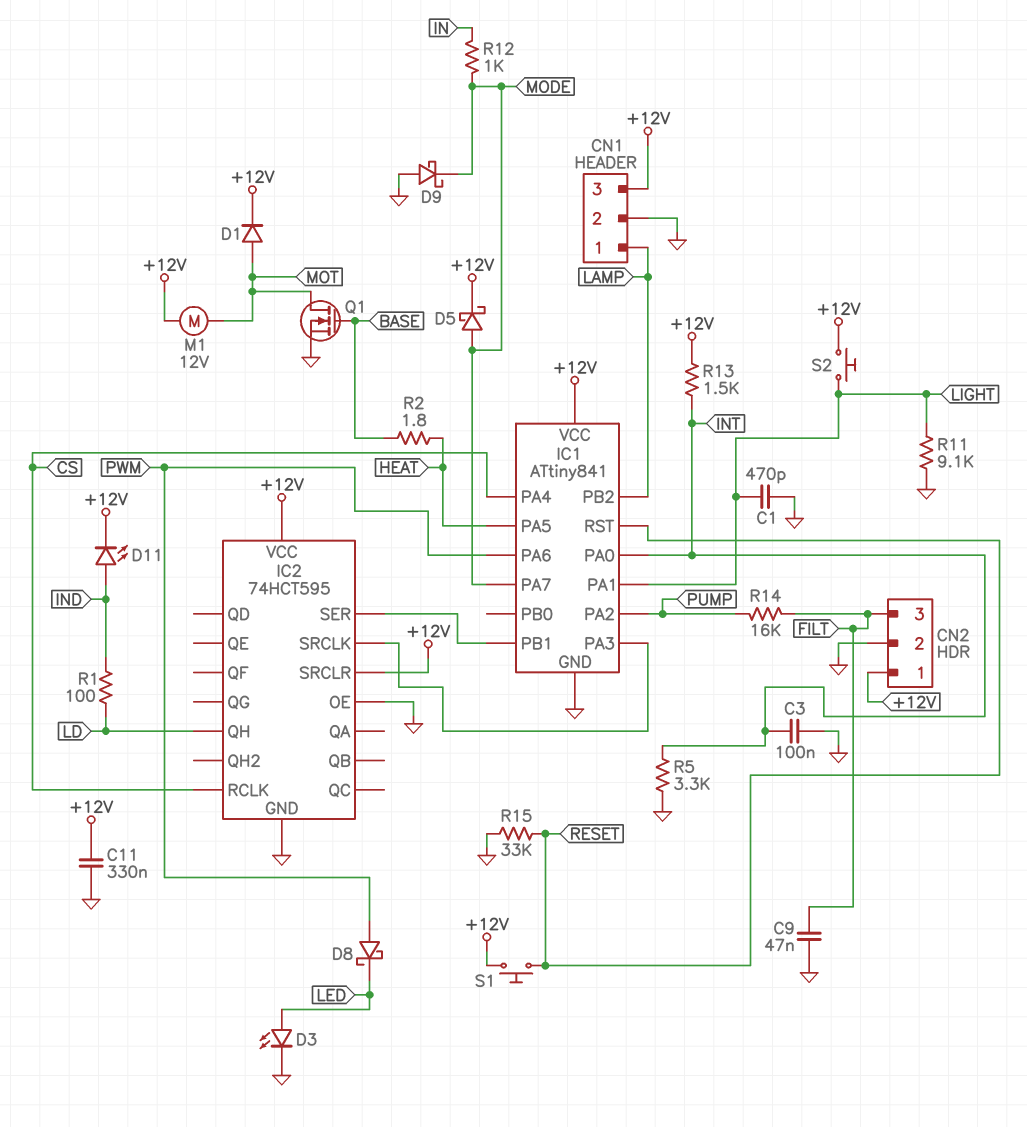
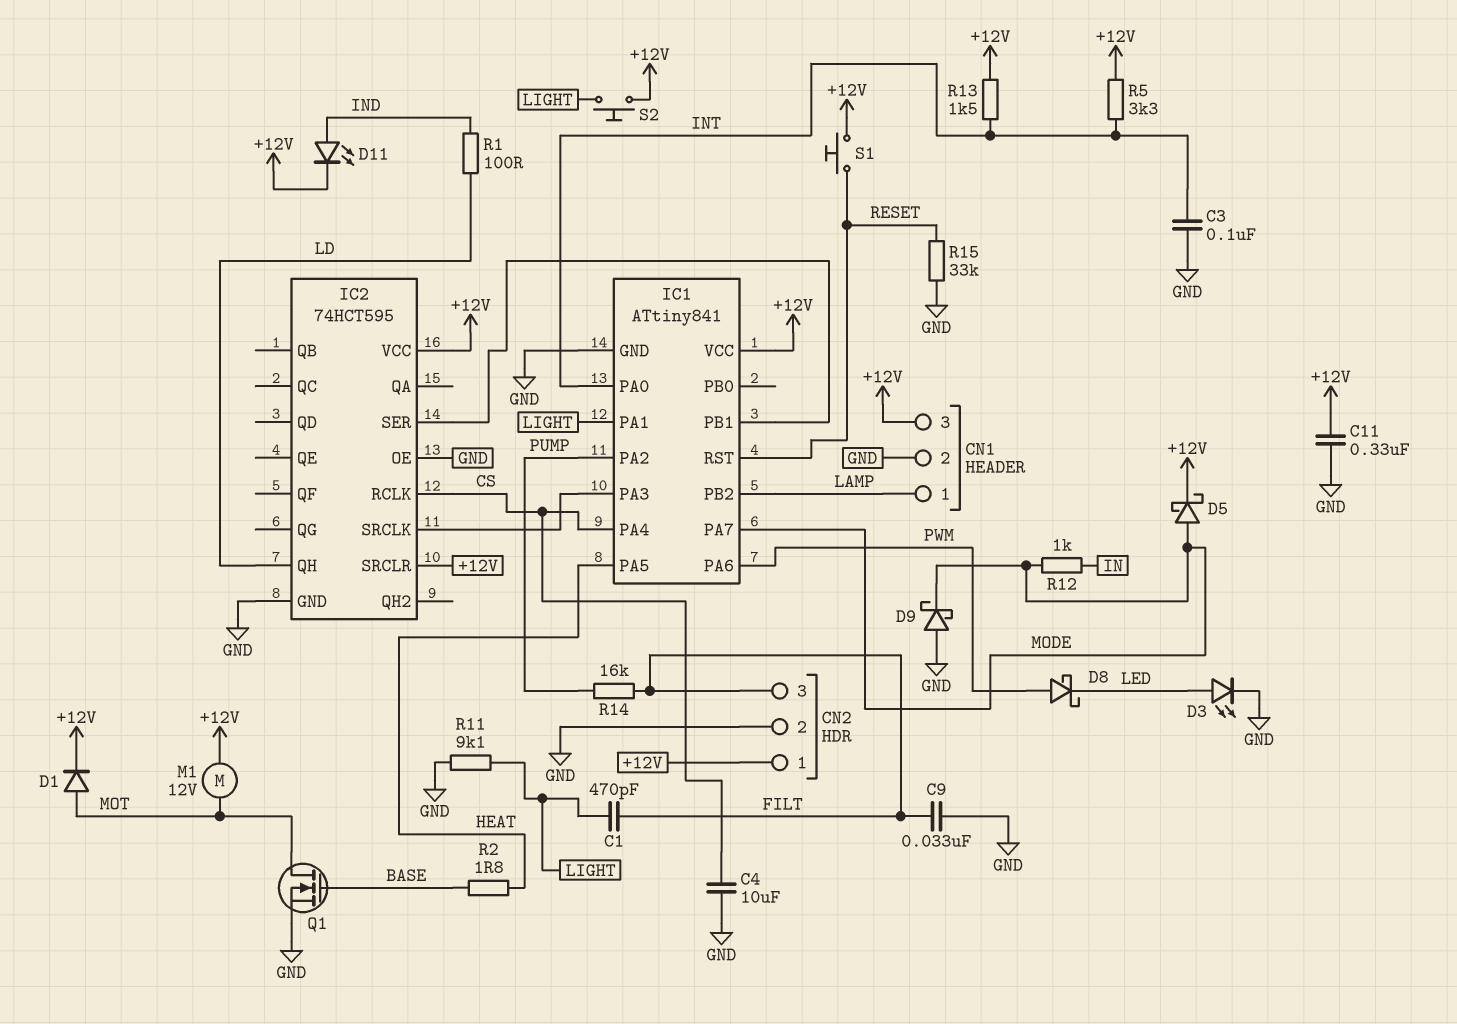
C1: 470pF (GND, LIGHT) -> 470pF (FILT, LIGHT)
C4: none -> 10uF (CS, GND)
C9: 47nF (FILT, GND) -> 33nF (FILT, GND)
R5: 3.3k (GND, INT) -> 3.3k (+12V, INT)

